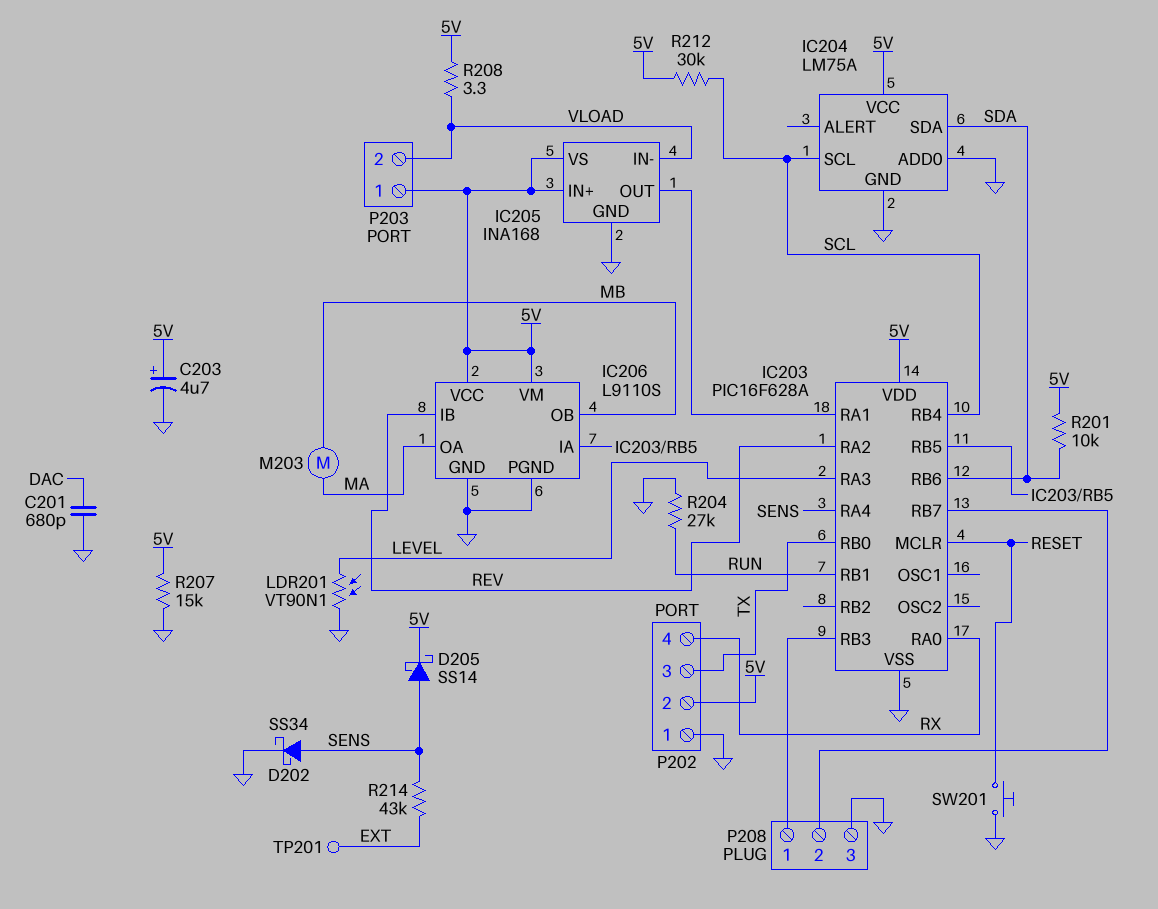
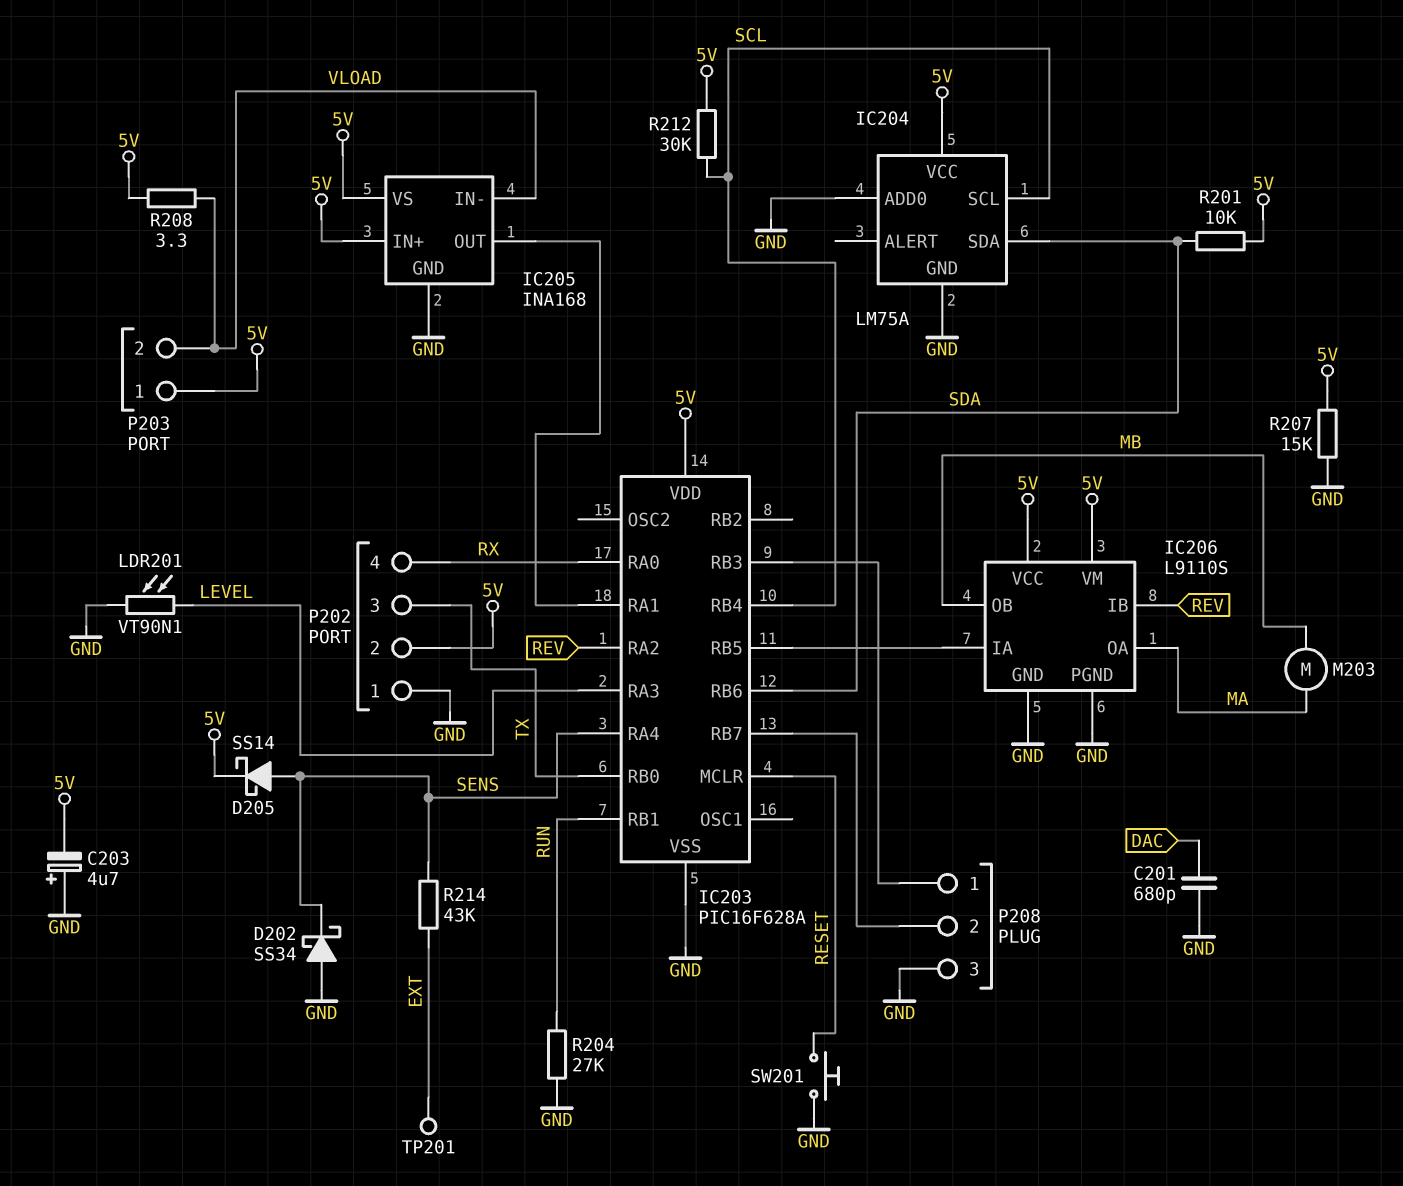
C203: 4.7uF (plus 5V, minus GND) -> 4.7uF (plus GND, minus 5V)
D202: schottky SS34 (A SENS, K GND) -> schottky SS34 (A GND, K SENS)

